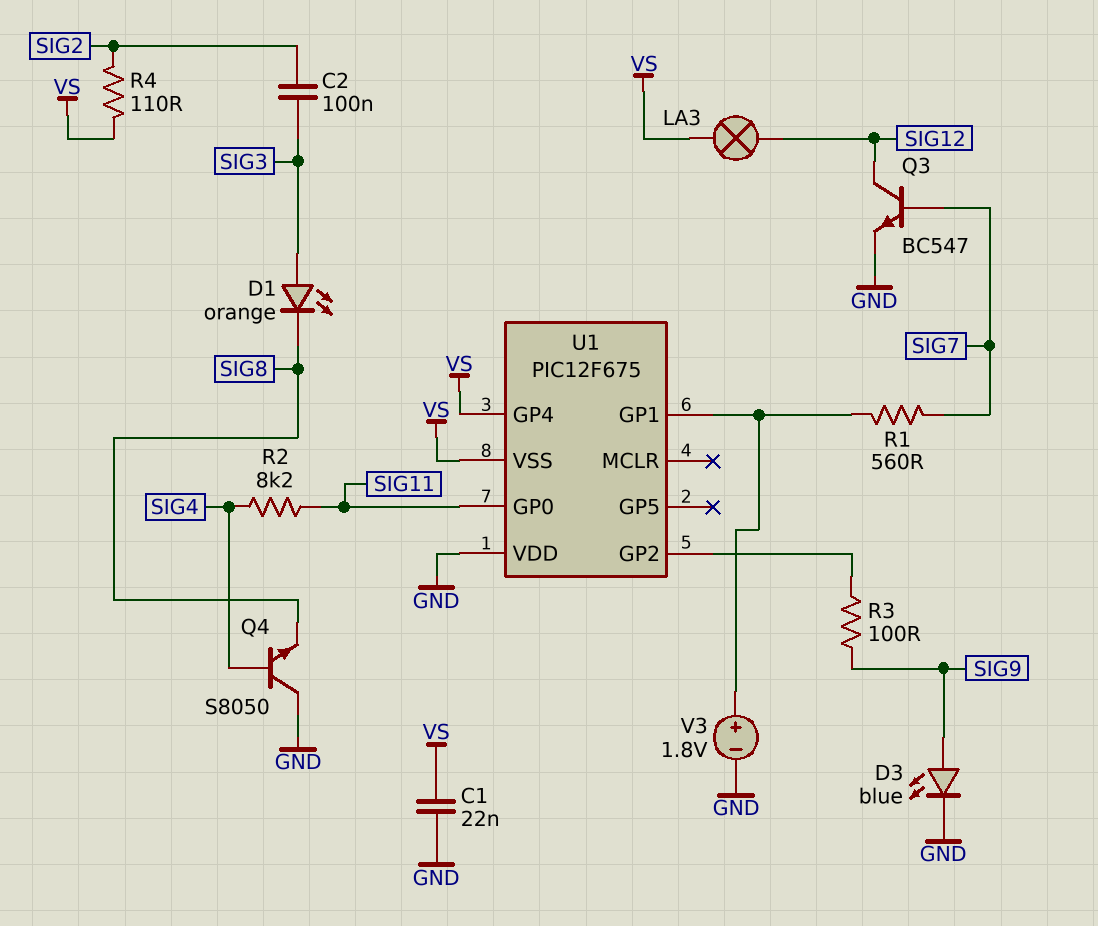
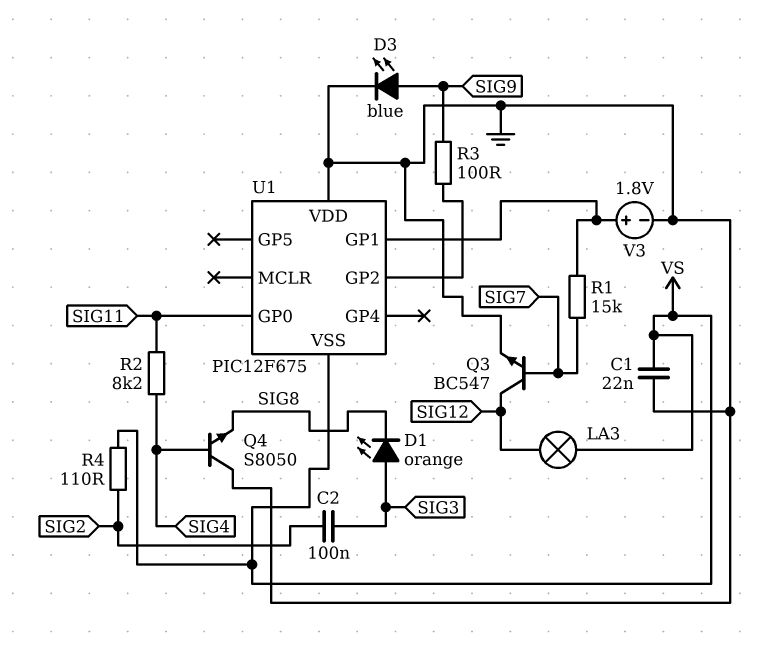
R1: 560 (SIG7, U1/GP1) -> 15k (SIG7, U1/GP1)
U1 pin GP4: VS -> none

